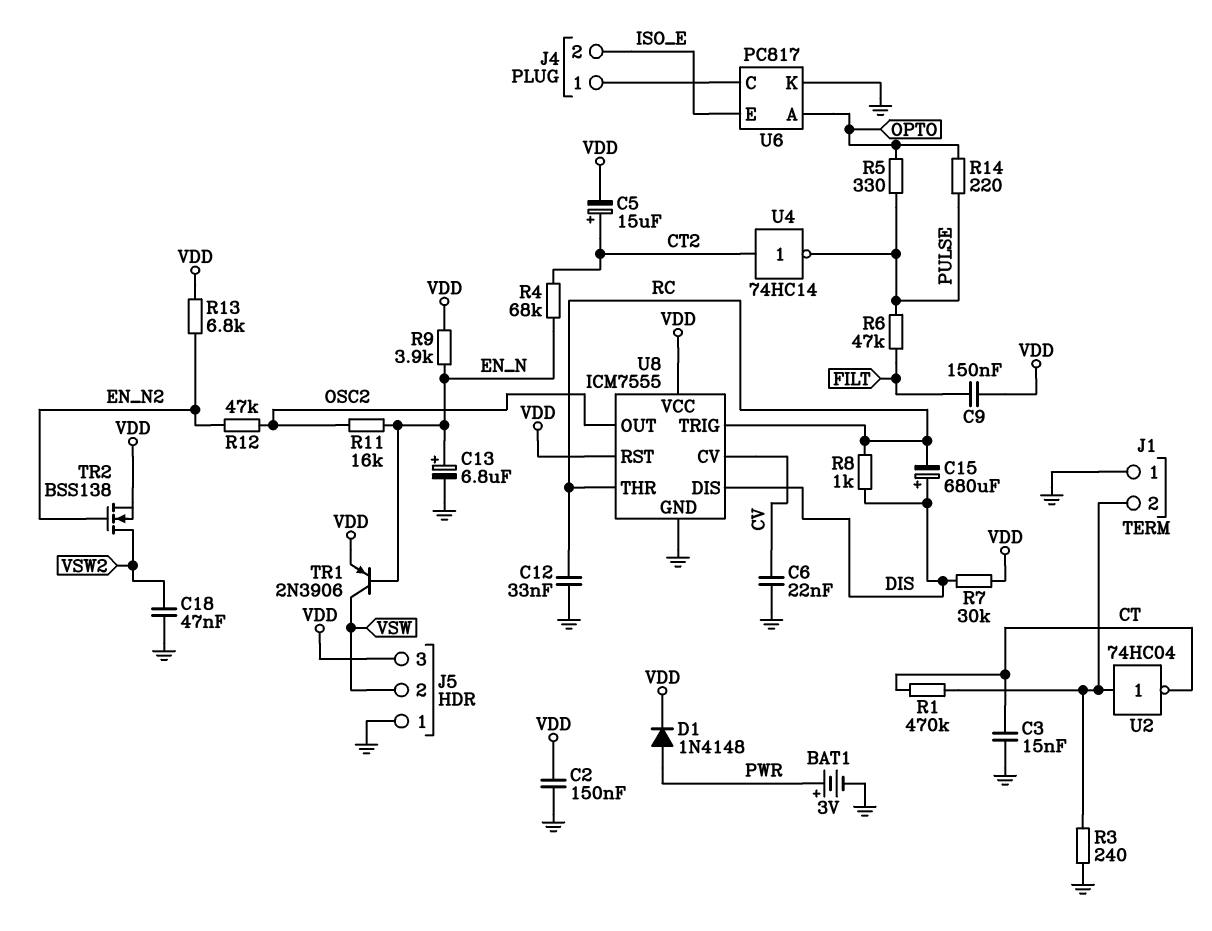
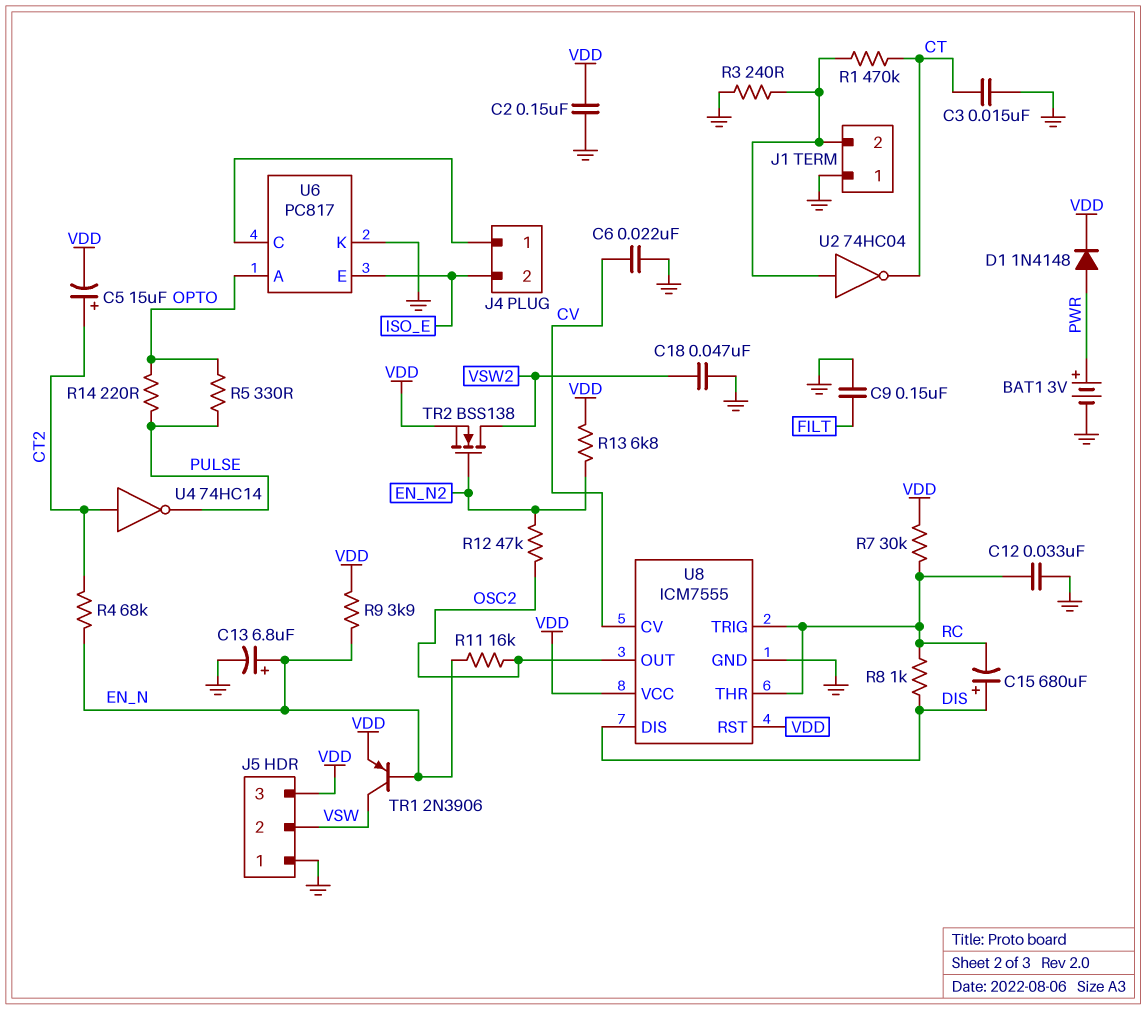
C9: 150nF (FILT, VDD) -> 150nF (FILT, GND)
R6: 47k (FILT, PULSE) -> none
R7: 30k (DIS, VDD) -> 30k (RC, VDD)

